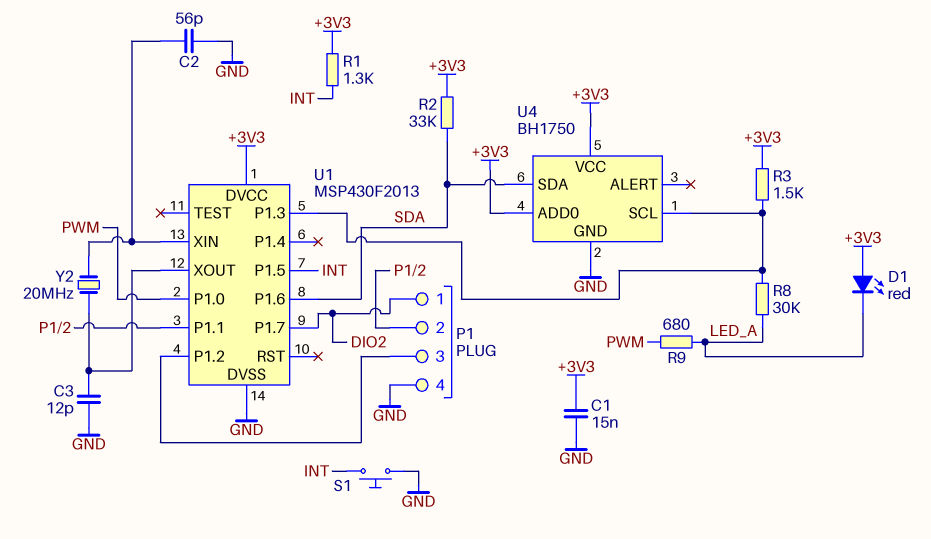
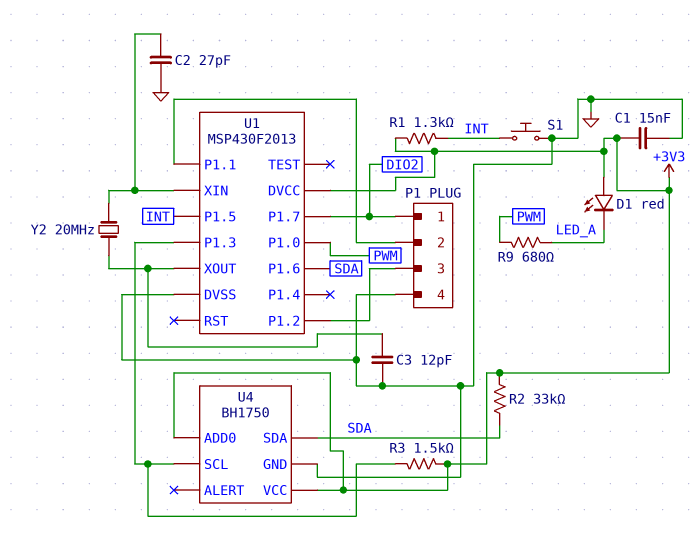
C2: 56pF (GND, U1/XIN) -> 27pF (GND, U1/XIN)
R8: 30k (LED_A, U1/P1.3) -> none

